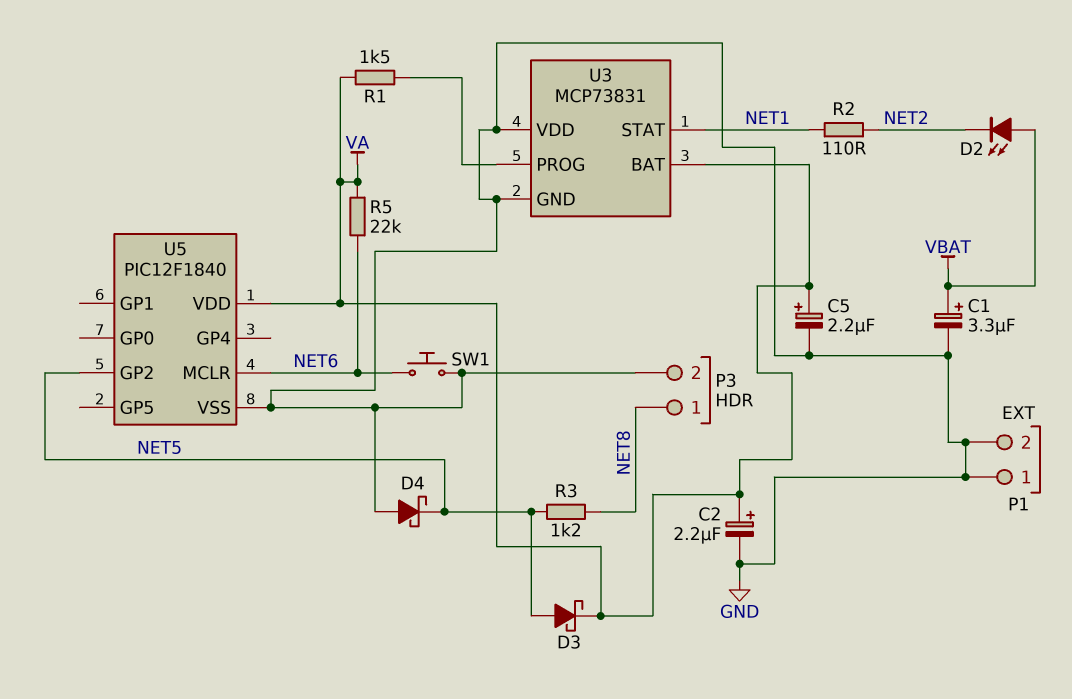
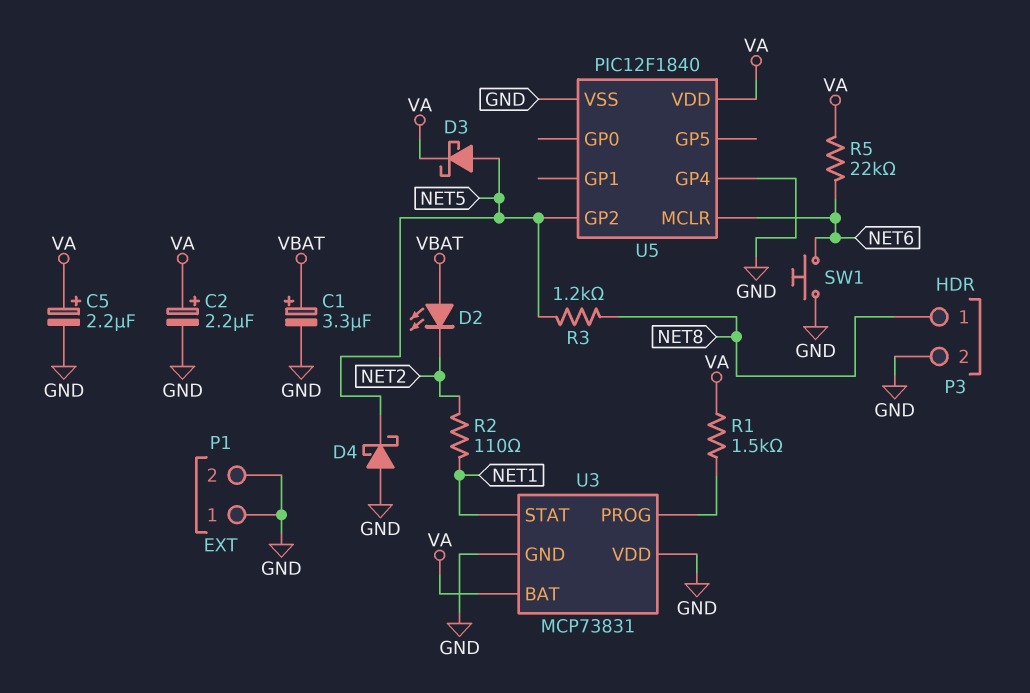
U5 pin GP4: none -> GND

